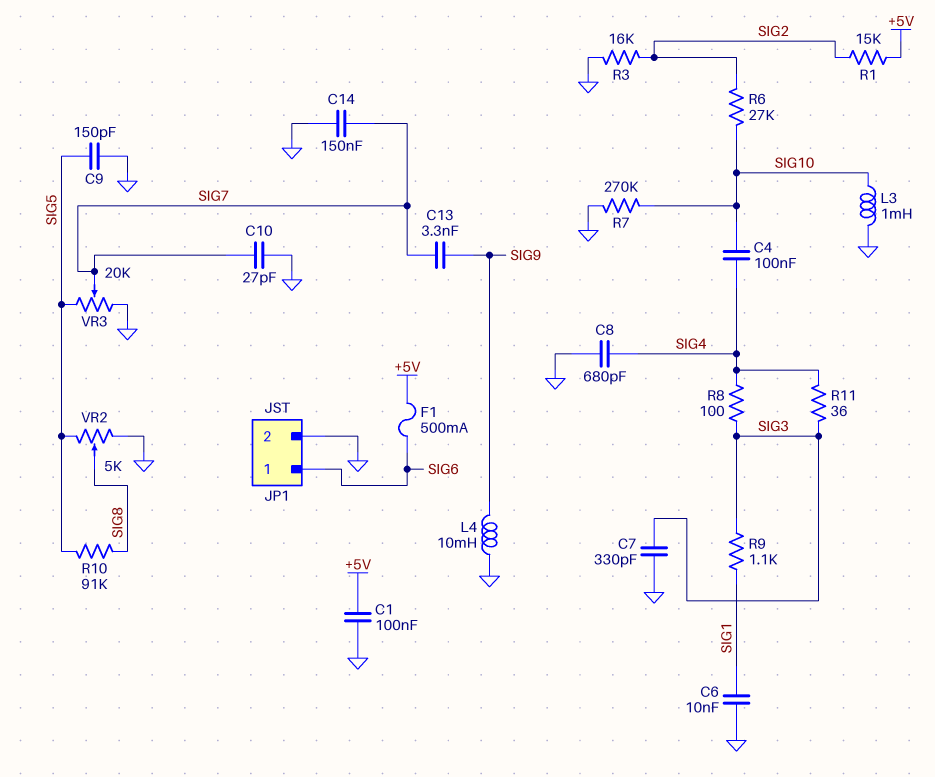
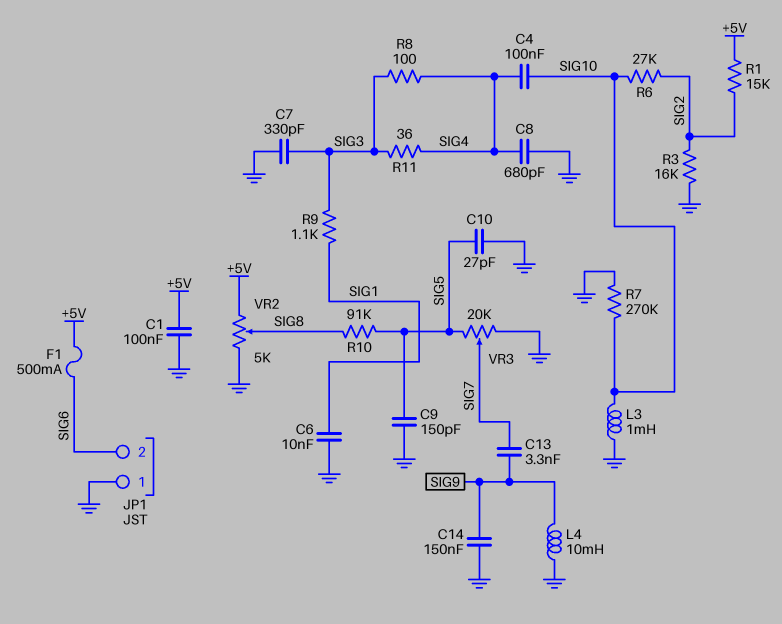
C10: 27pF (GND, SIG7) -> 27pF (GND, SIG5)
C14: 150nF (GND, SIG7) -> 150nF (GND, SIG9)
JP1 pin 1: SIG6 -> GND
JP1 pin 2: GND -> SIG6
VR2: 5k (GND, SIG5, wiper SIG8) -> 5k (+5V, GND, wiper SIG8)

